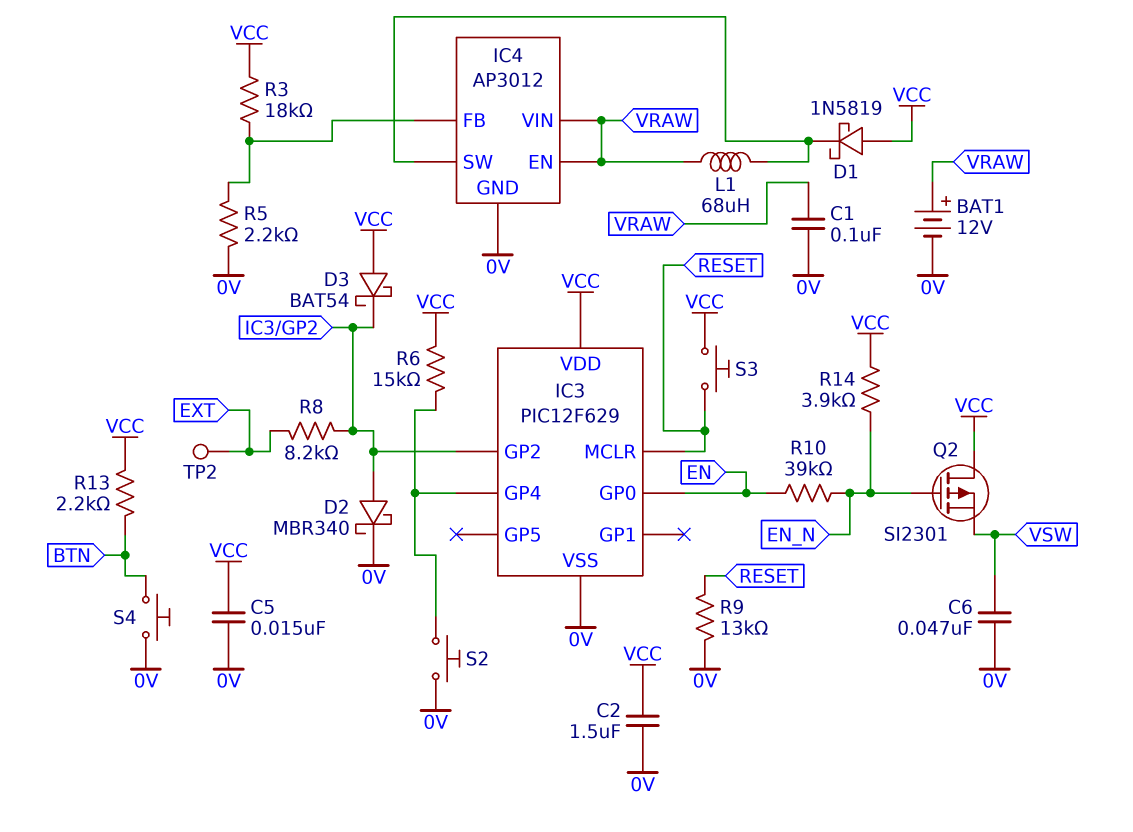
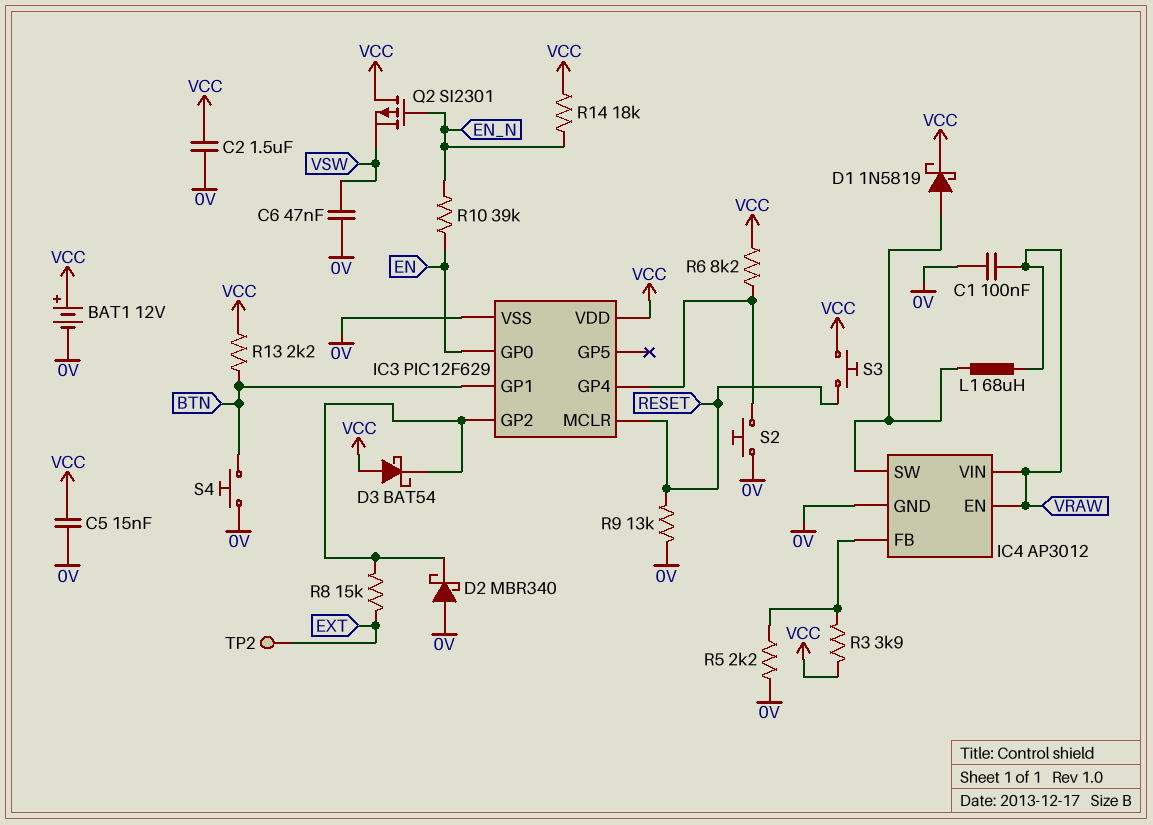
BAT1: 12V (plus VRAW, minus 0V) -> 12V (plus VCC, minus 0V)
D1: schottky 1N5819 (A VCC, K IC4/SW) -> schottky 1N5819 (A IC4/SW, K VCC)
D2: schottky MBR340 (A IC3/GP2, K 0V) -> schottky MBR340 (A 0V, K IC3/GP2)
IC3 pin GP1: none -> BTN
R3: 18k (IC4/FB, VCC) -> 3.9k (IC4/FB, VCC)
R6: 15k (IC3/GP4, VCC) -> 8.2k (IC3/GP4, VCC)
R8: 8.2k (EXT, IC3/GP2) -> 15k (EXT, IC3/GP2)
R14: 3.9k (EN_N, VCC) -> 18k (EN_N, VCC)

